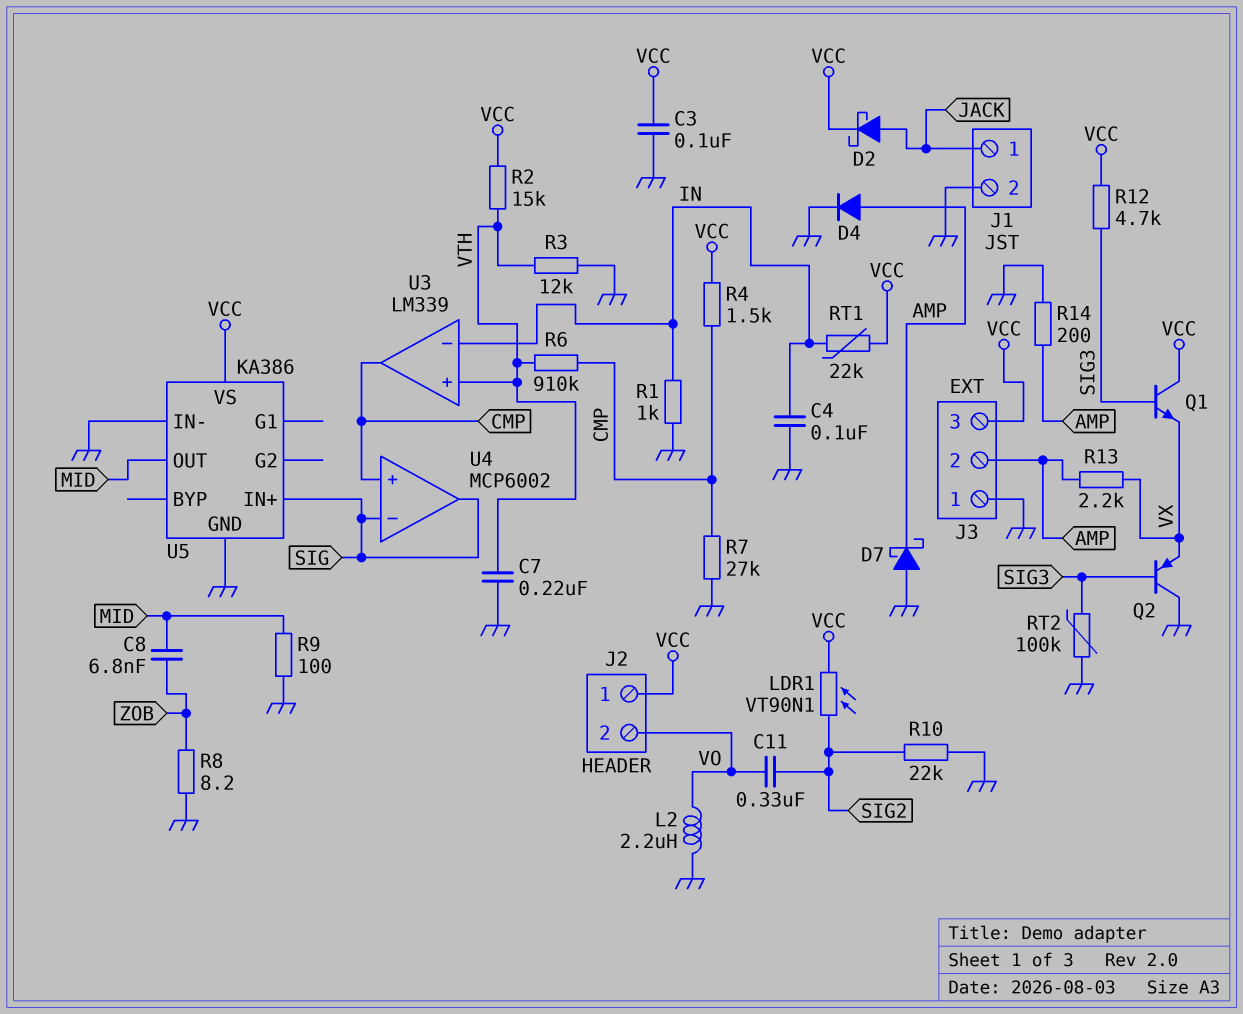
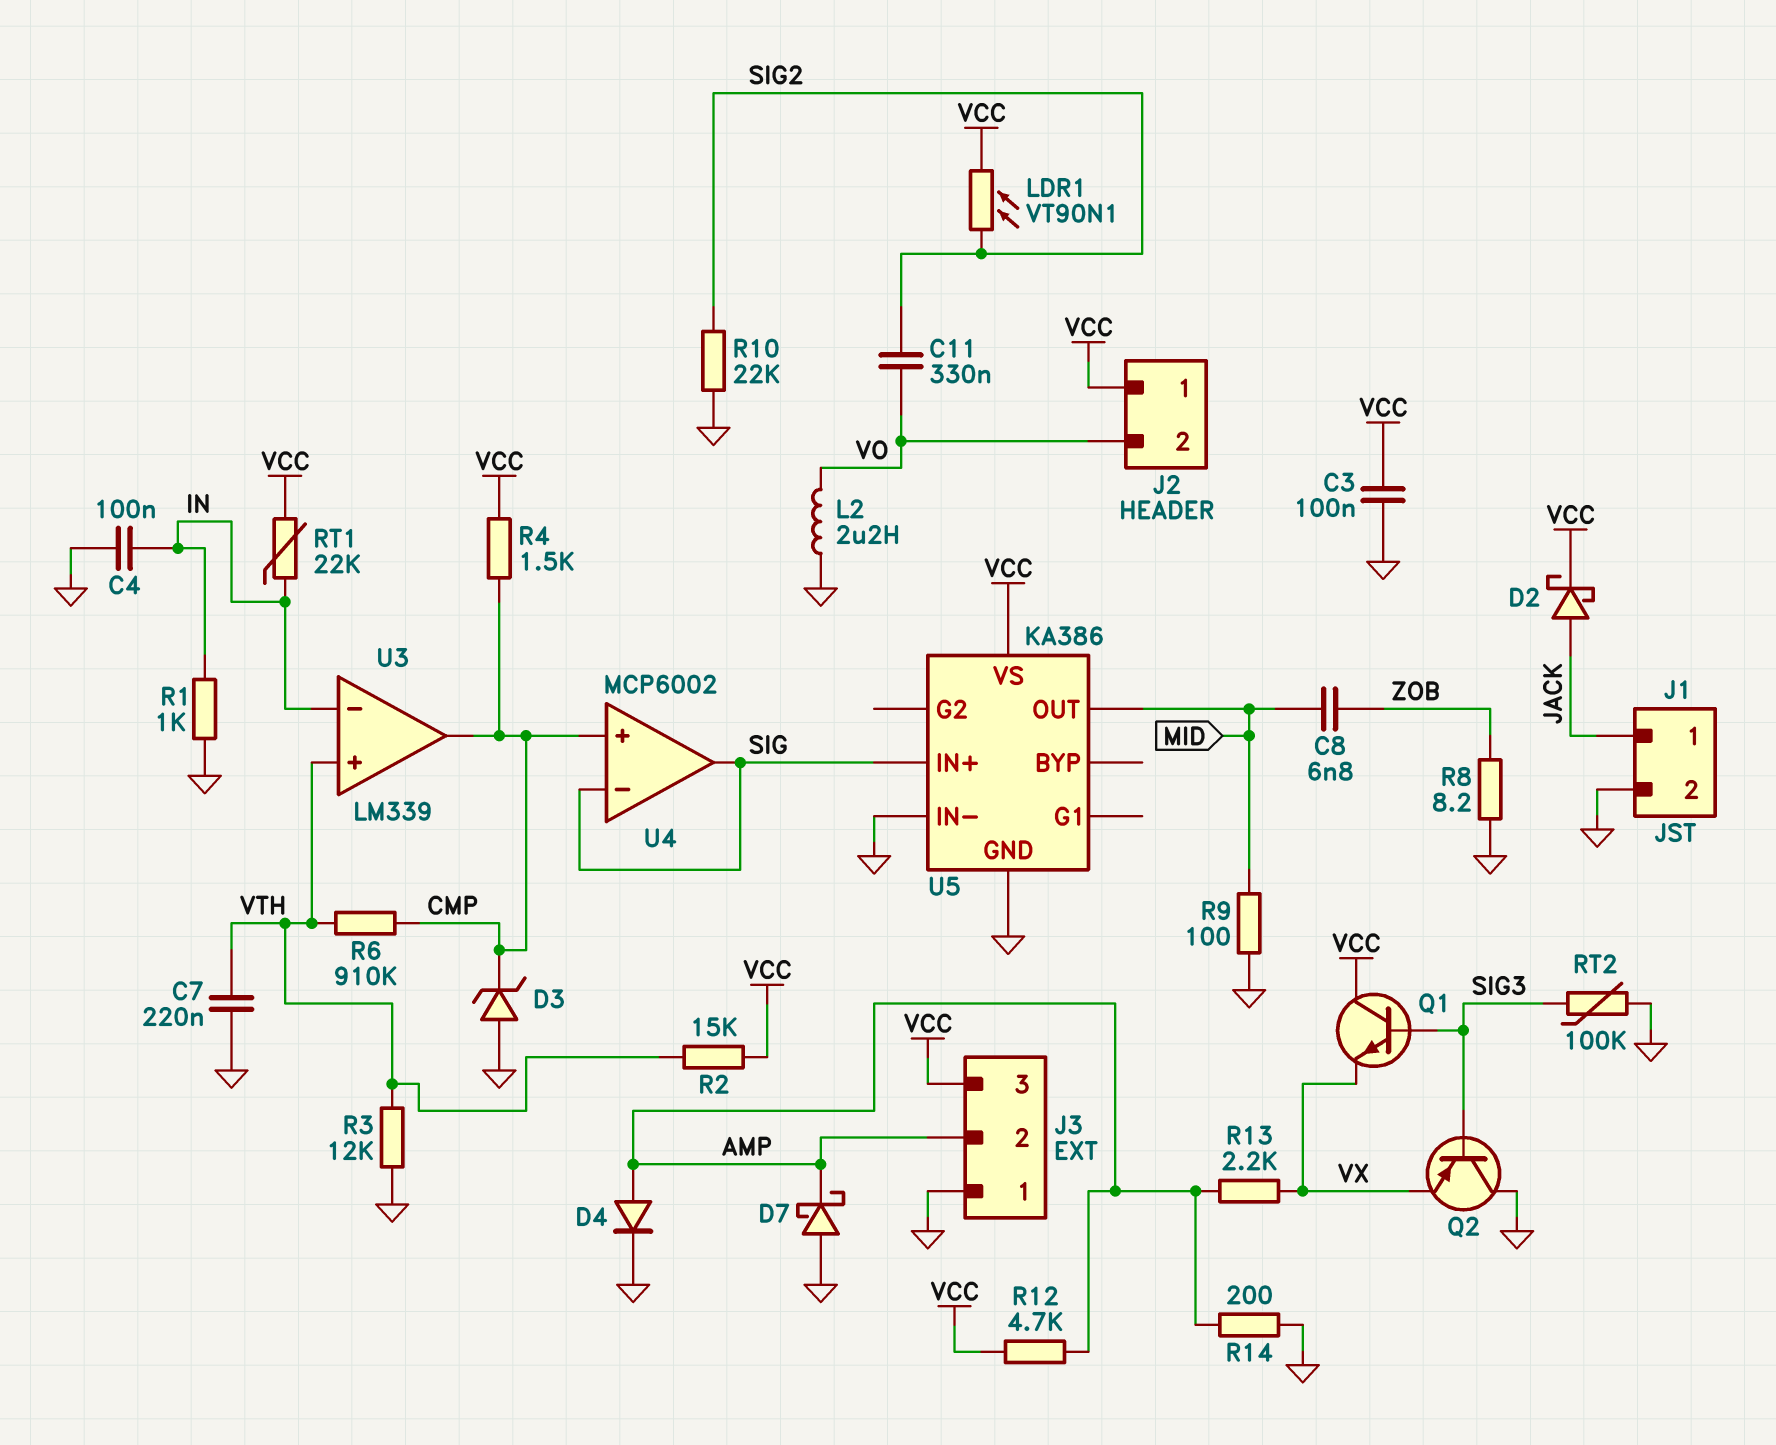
D3: none -> zener (A GND, K CMP)
R7: 27k (CMP, GND) -> none
R12: 4.7k (SIG3, VCC) -> 4.7k (AMP, VCC)

